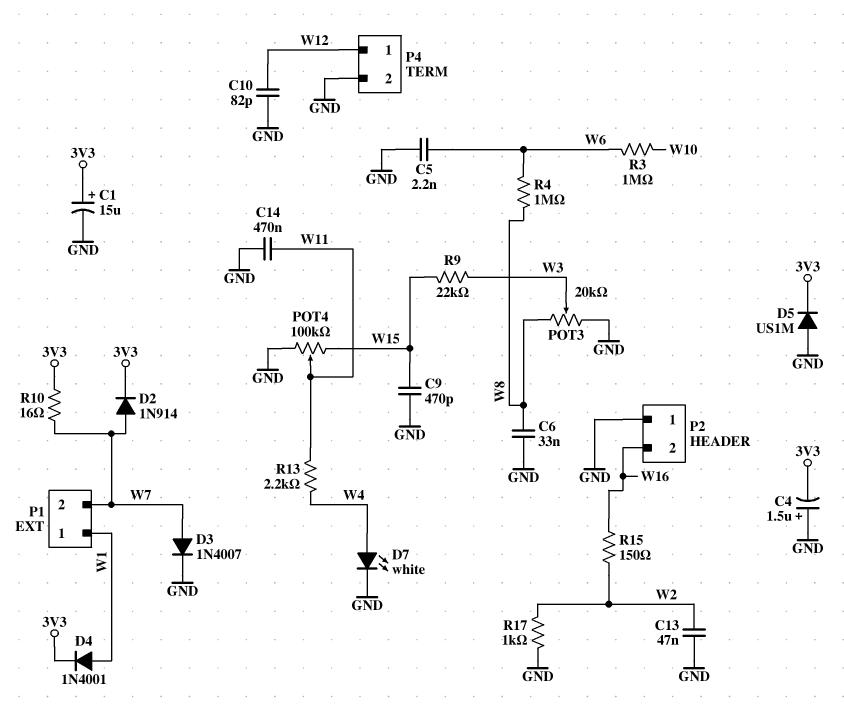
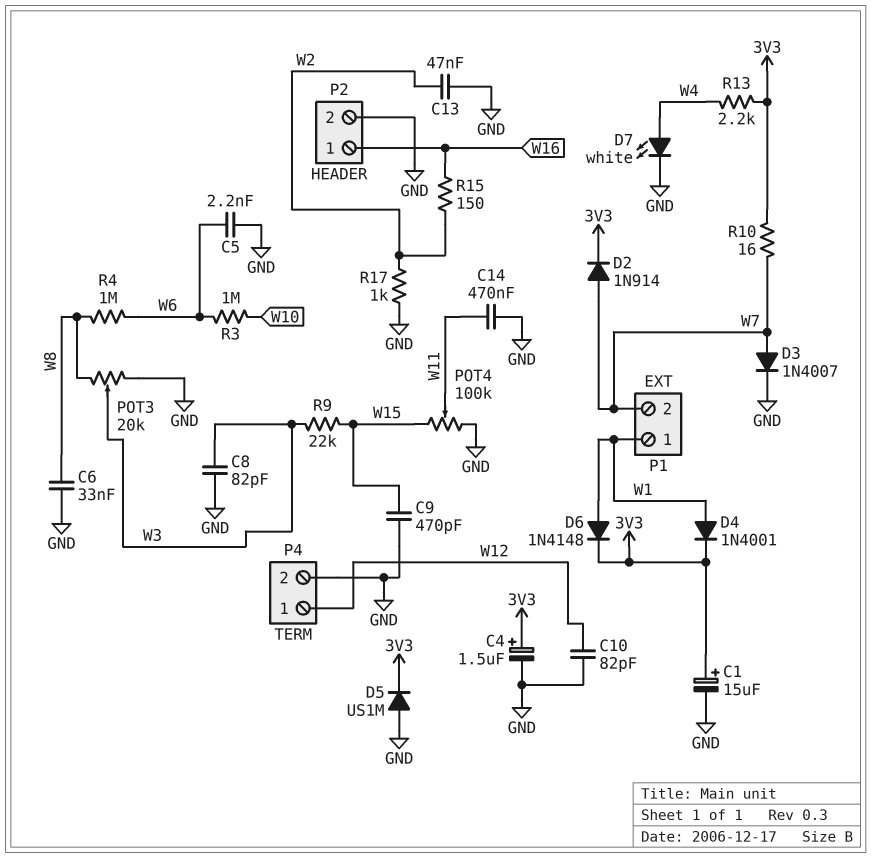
C4: 1.5uF (plus GND, minus 3V3) -> 1.5uF (plus 3V3, minus GND)
C8: none -> 82pF (GND, W3)
D6: none -> diode 1N4148 (A W1, K 3V3)
P2 pin 1: GND -> W16
P2 pin 2: W16 -> GND
R13: 2.2k (W4, W11) -> 2.2k (3V3, W4)

